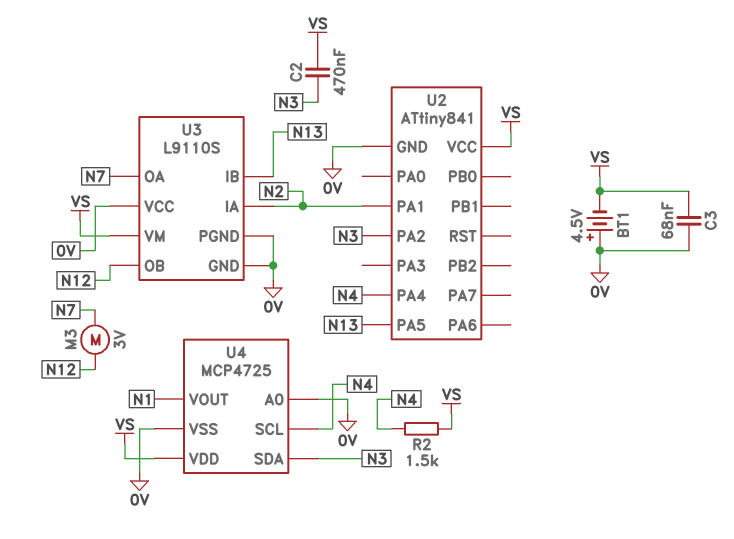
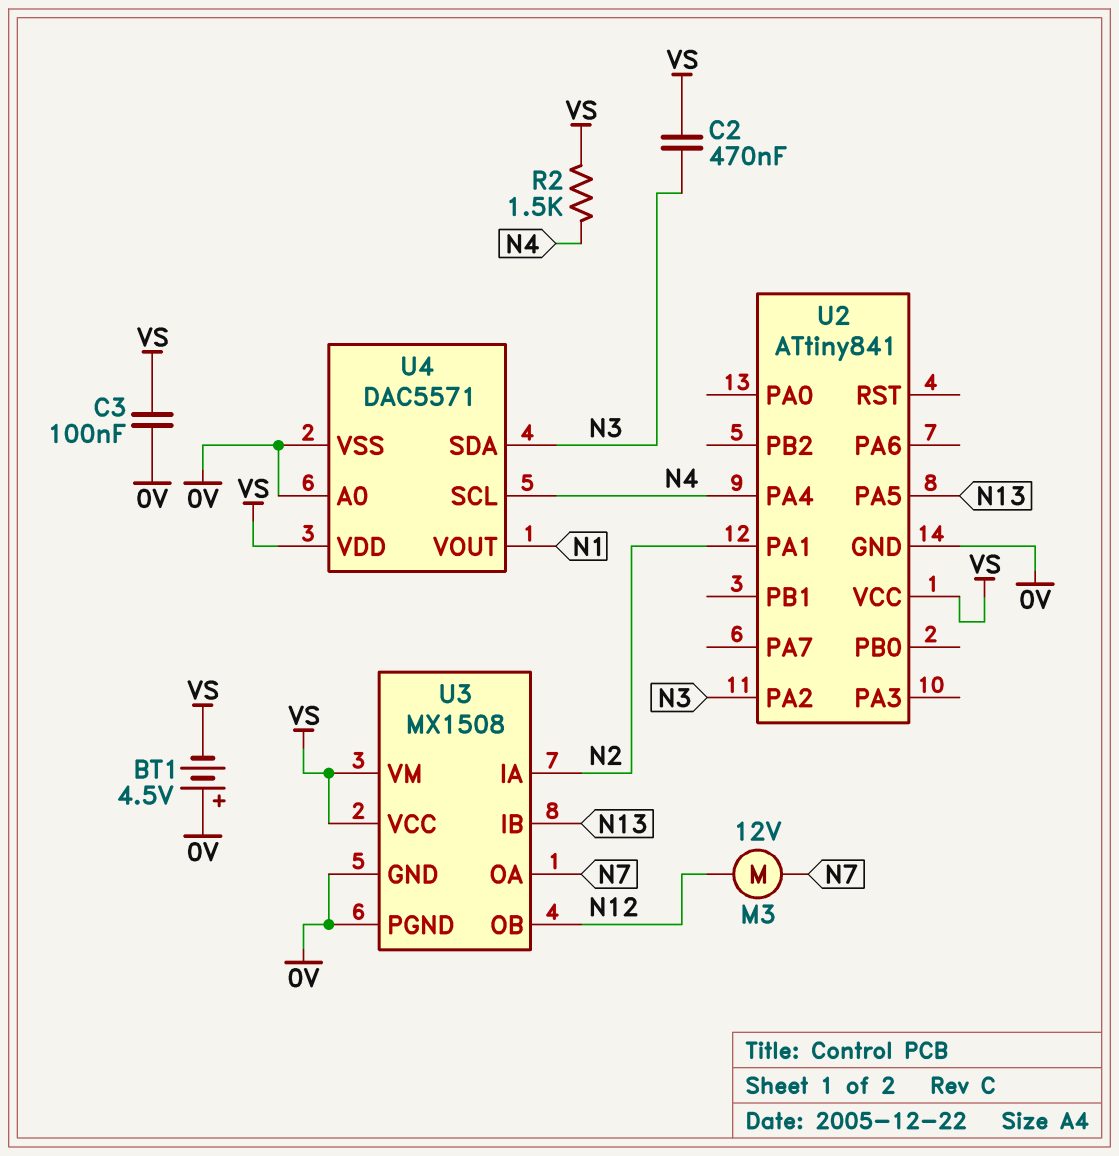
C3: 68nF (0V, VS) -> 100nF (0V, VS)
M3: motor 3V (N7, N12) -> motor 12V (N7, N12)
U3: L9110S -> MX1508
U3 pin VCC: 0V -> VS
U4: MCP4725 -> DAC5571

